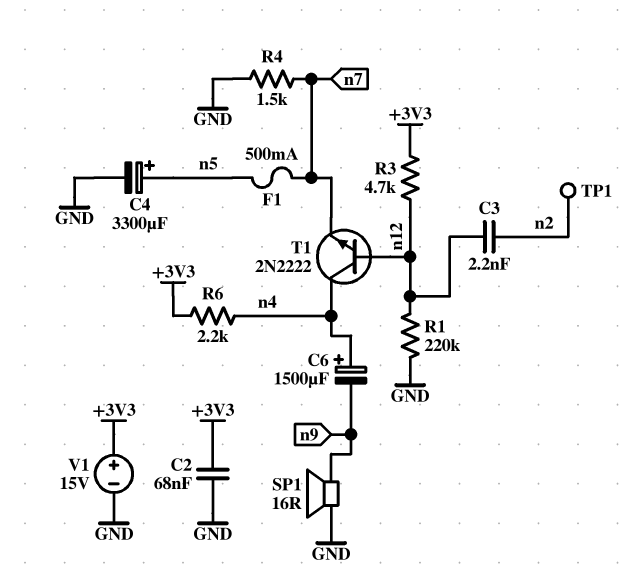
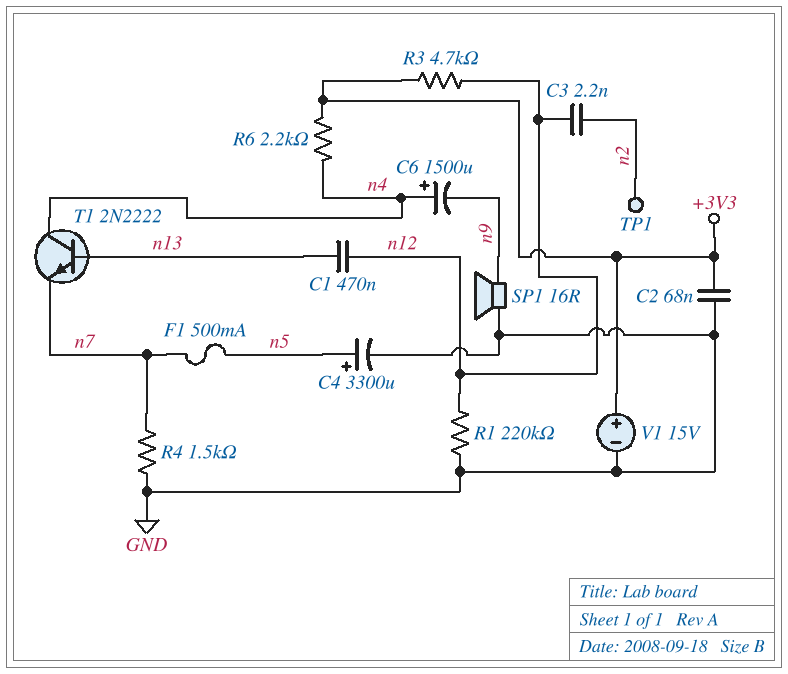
C1: none -> 470nF (n12, n13)
T1: NPN 2N2222 (B n12, C n4, E n7) -> NPN 2N2222 (B n13, C n4, E n7)

